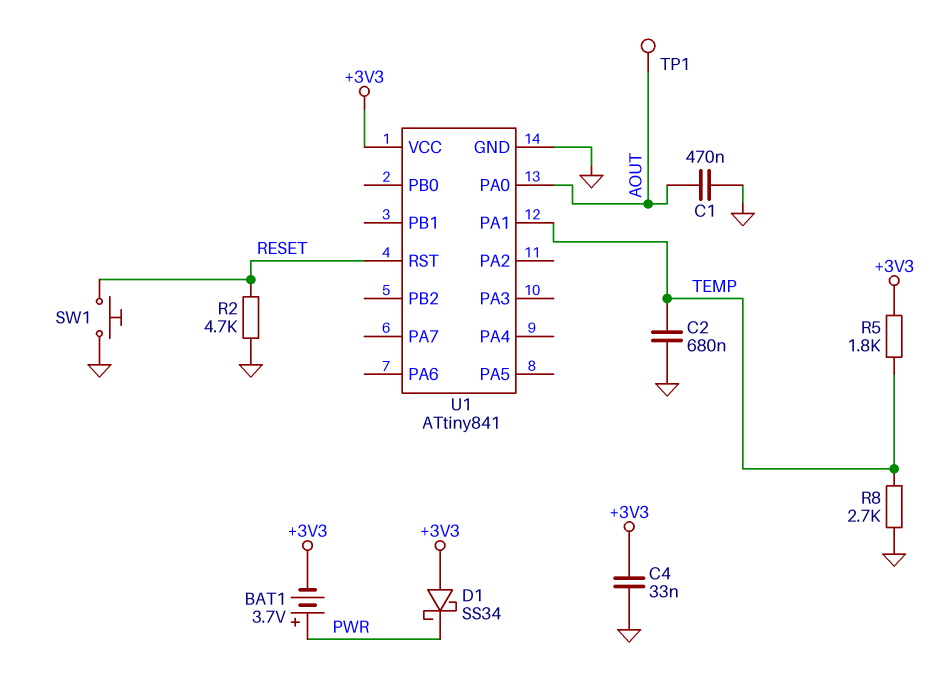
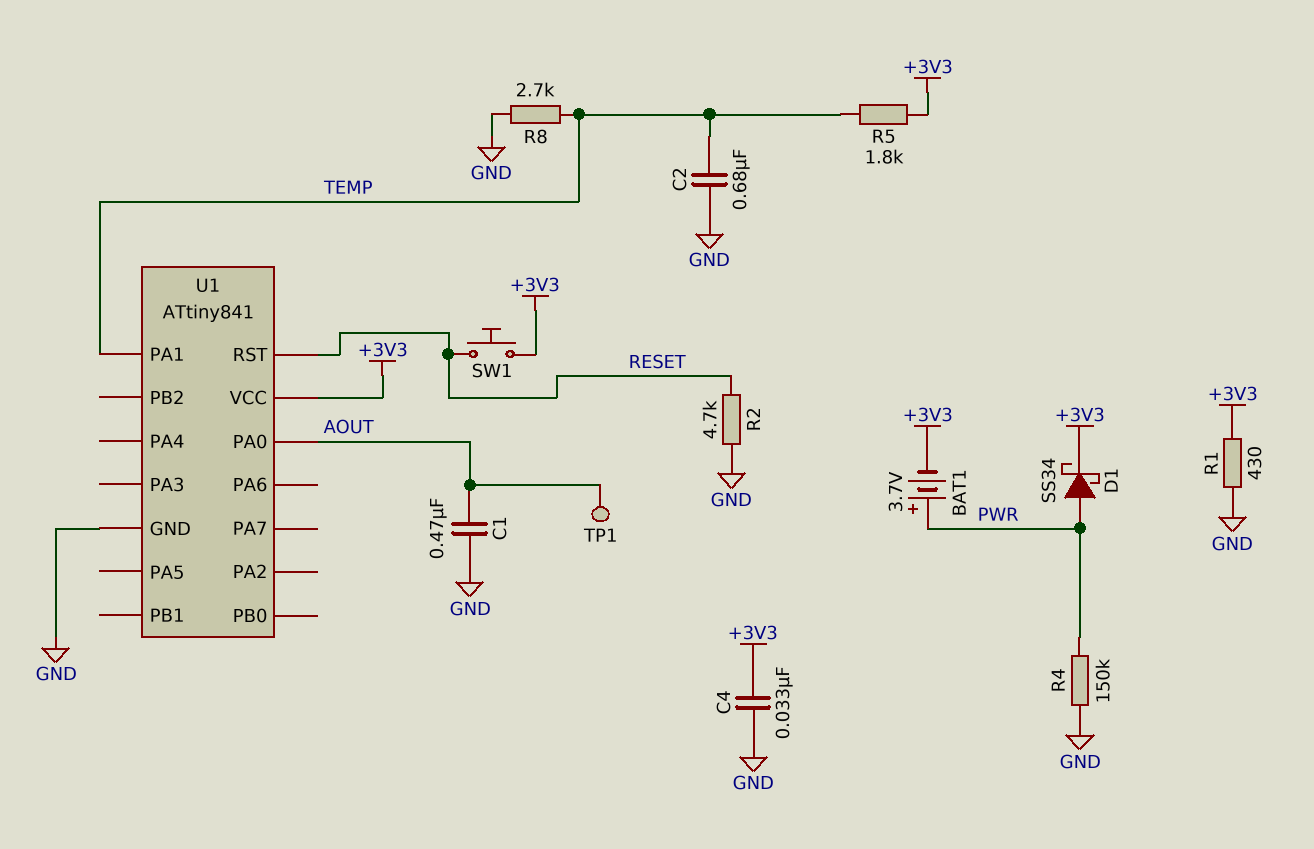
D1: schottky SS34 (A +3V3, K PWR) -> schottky SS34 (A PWR, K +3V3)
R1: none -> 430 (+3V3, GND)
R4: none -> 150k (GND, PWR)
SW1: button (GND, RESET) -> button (+3V3, RESET)

